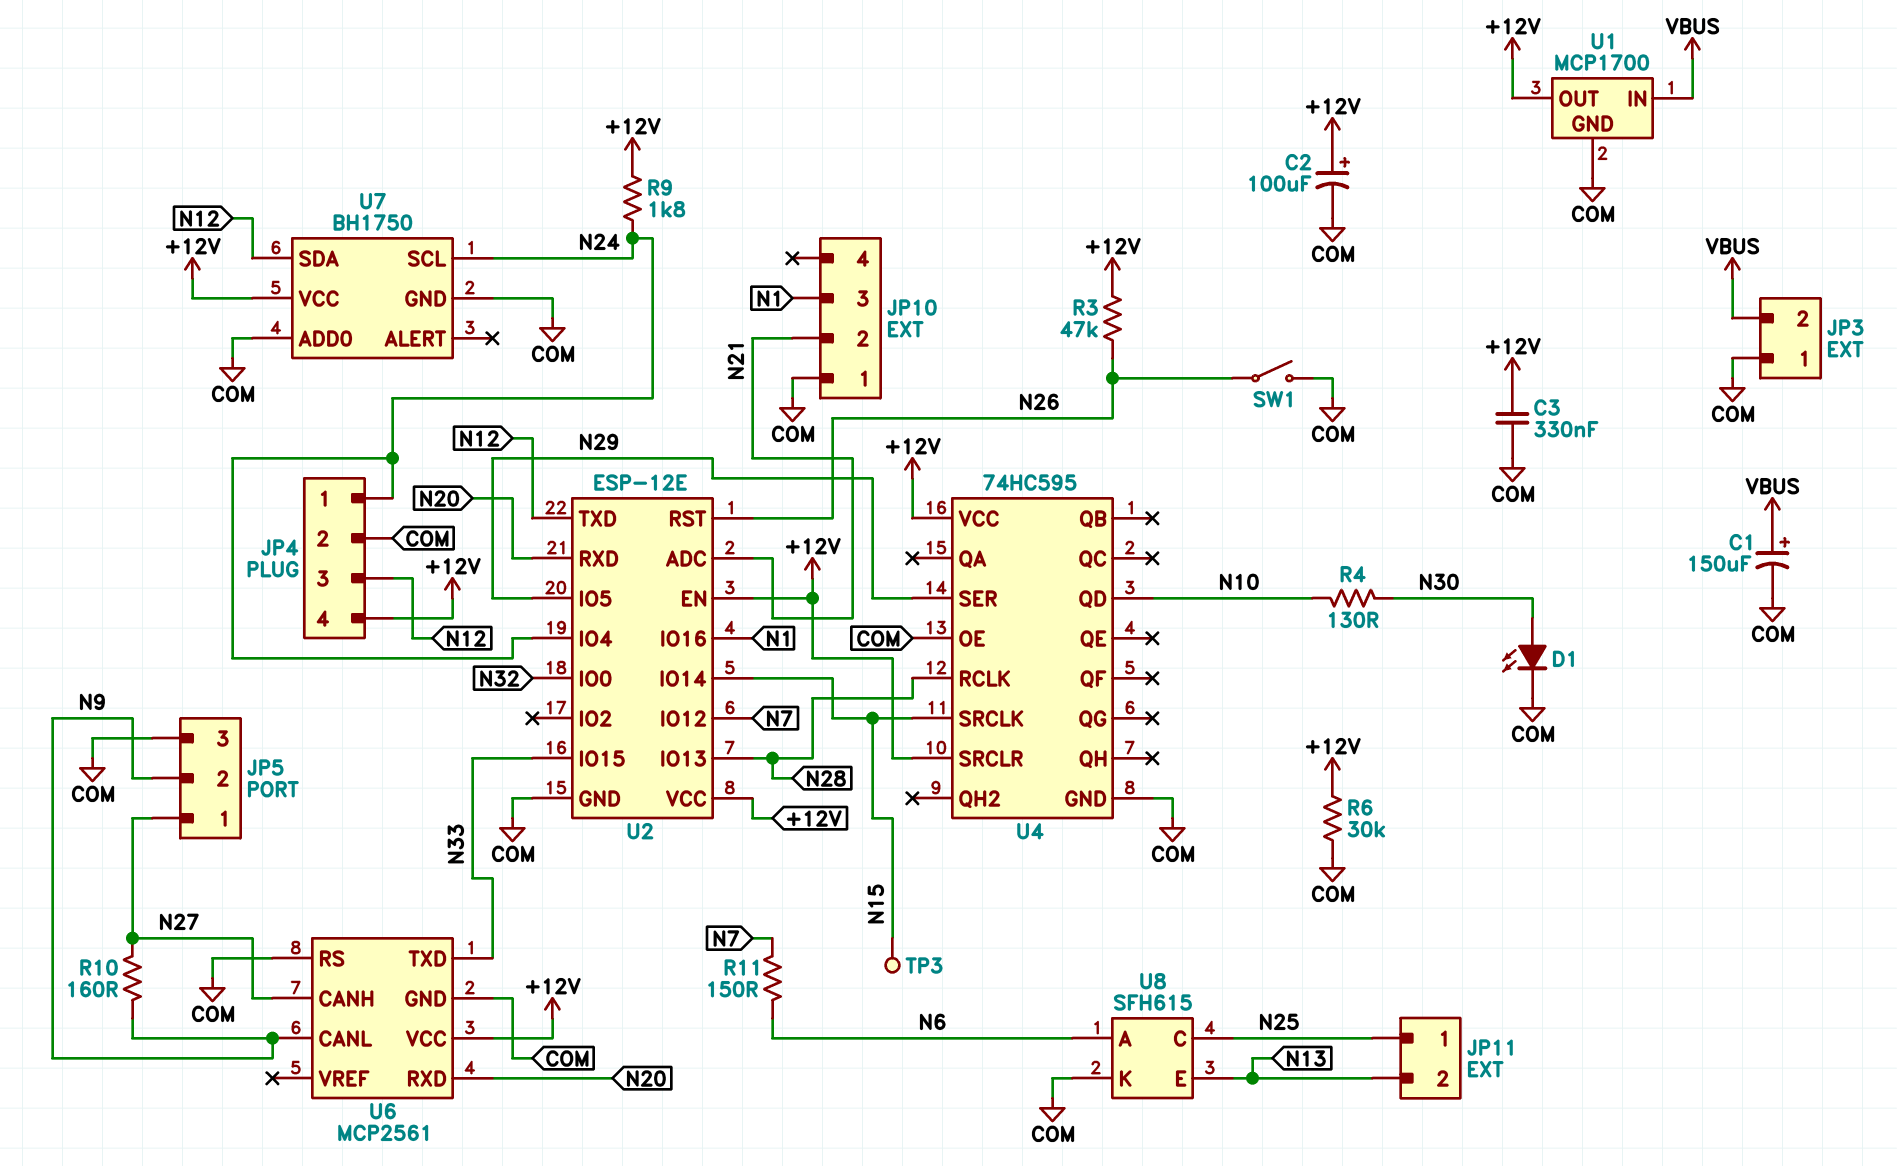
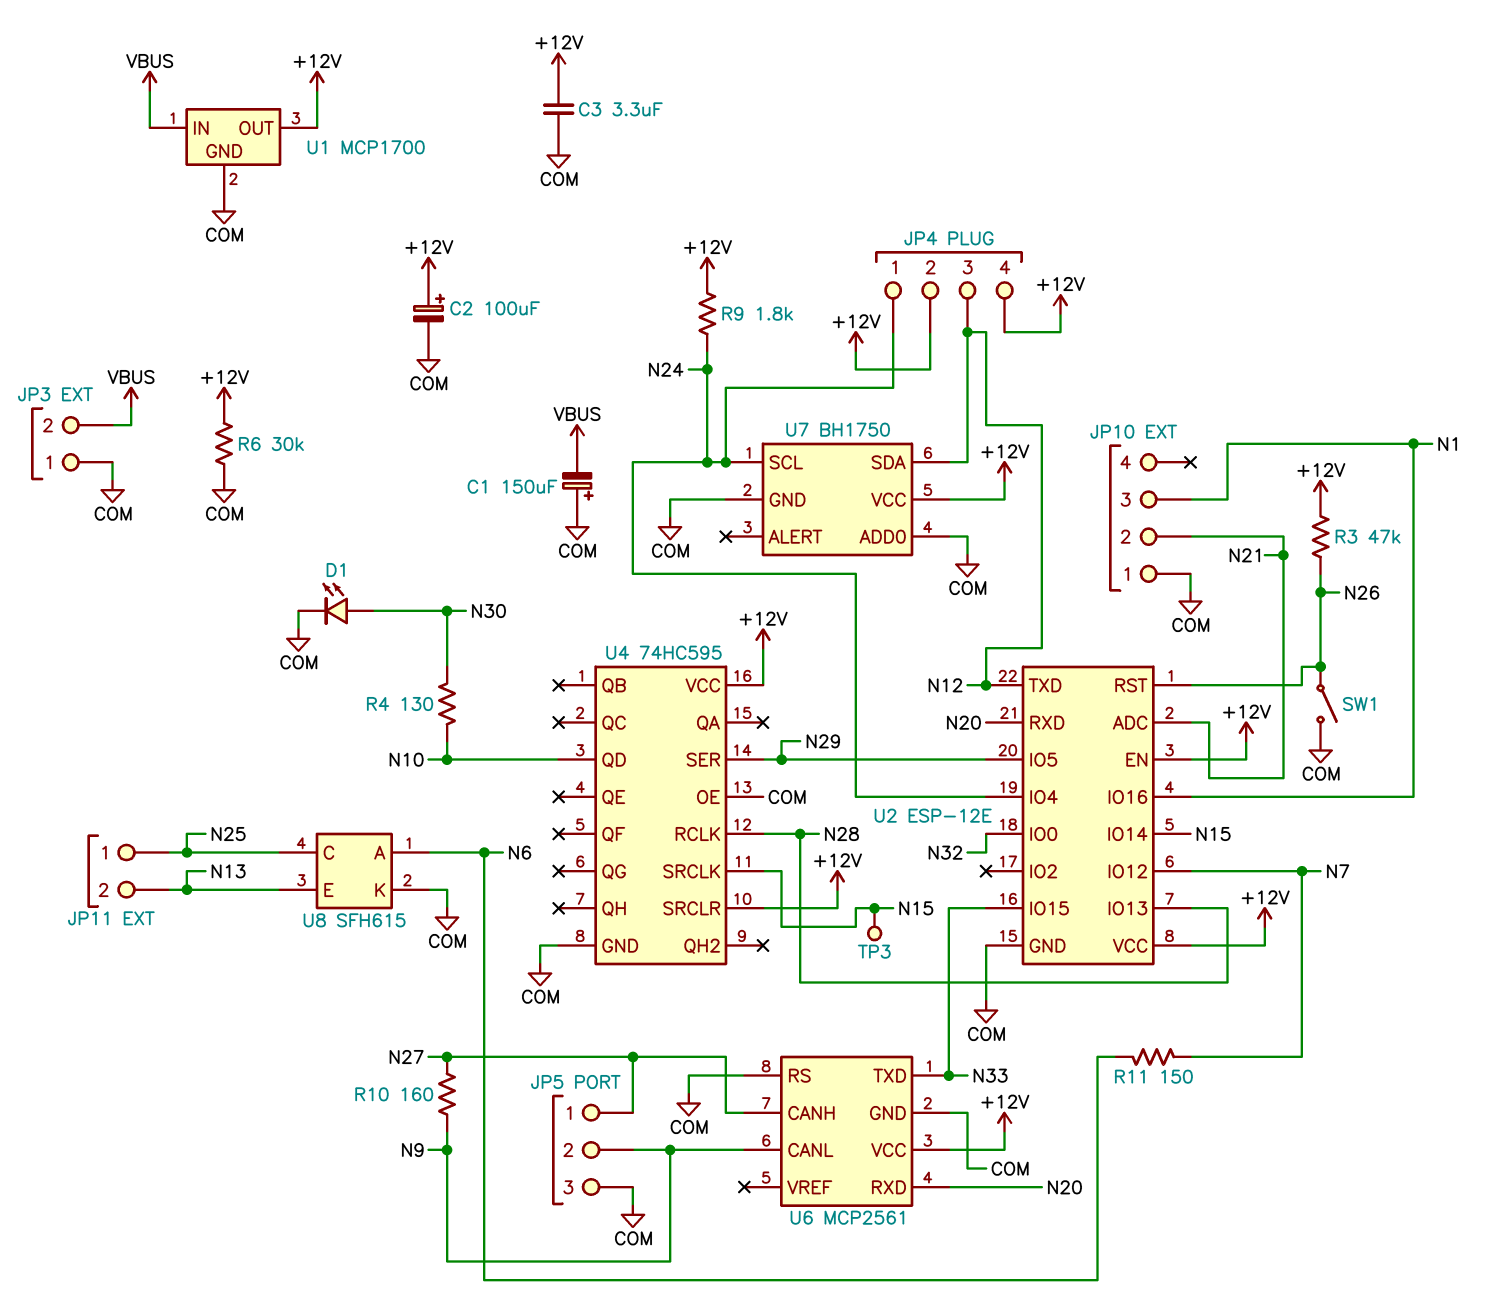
C1: 150uF (plus VBUS, minus COM) -> 150uF (plus COM, minus VBUS)
C3: 330nF (+12V, COM) -> 3.3uF (+12V, COM)
JP4 pin 2: COM -> +12V

